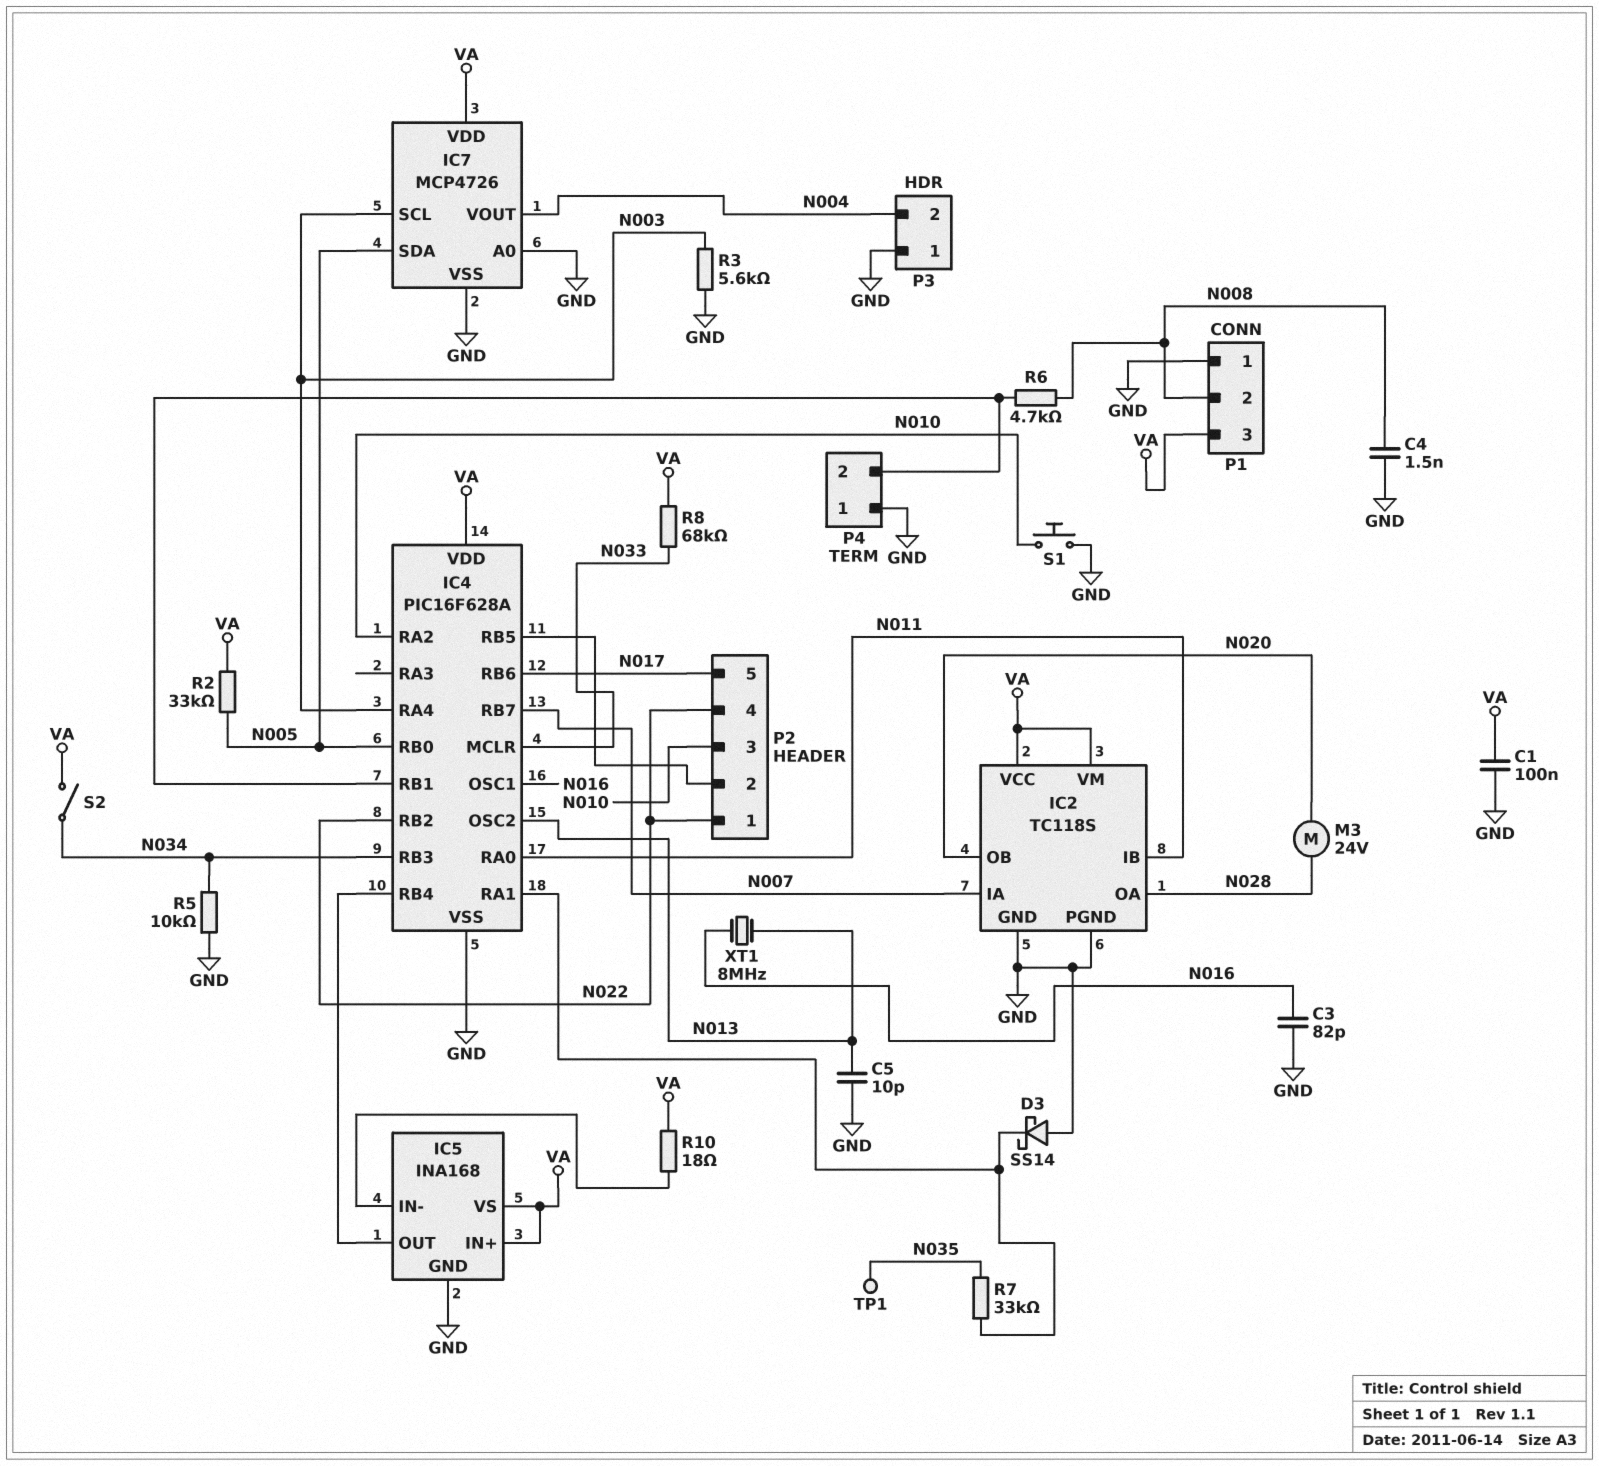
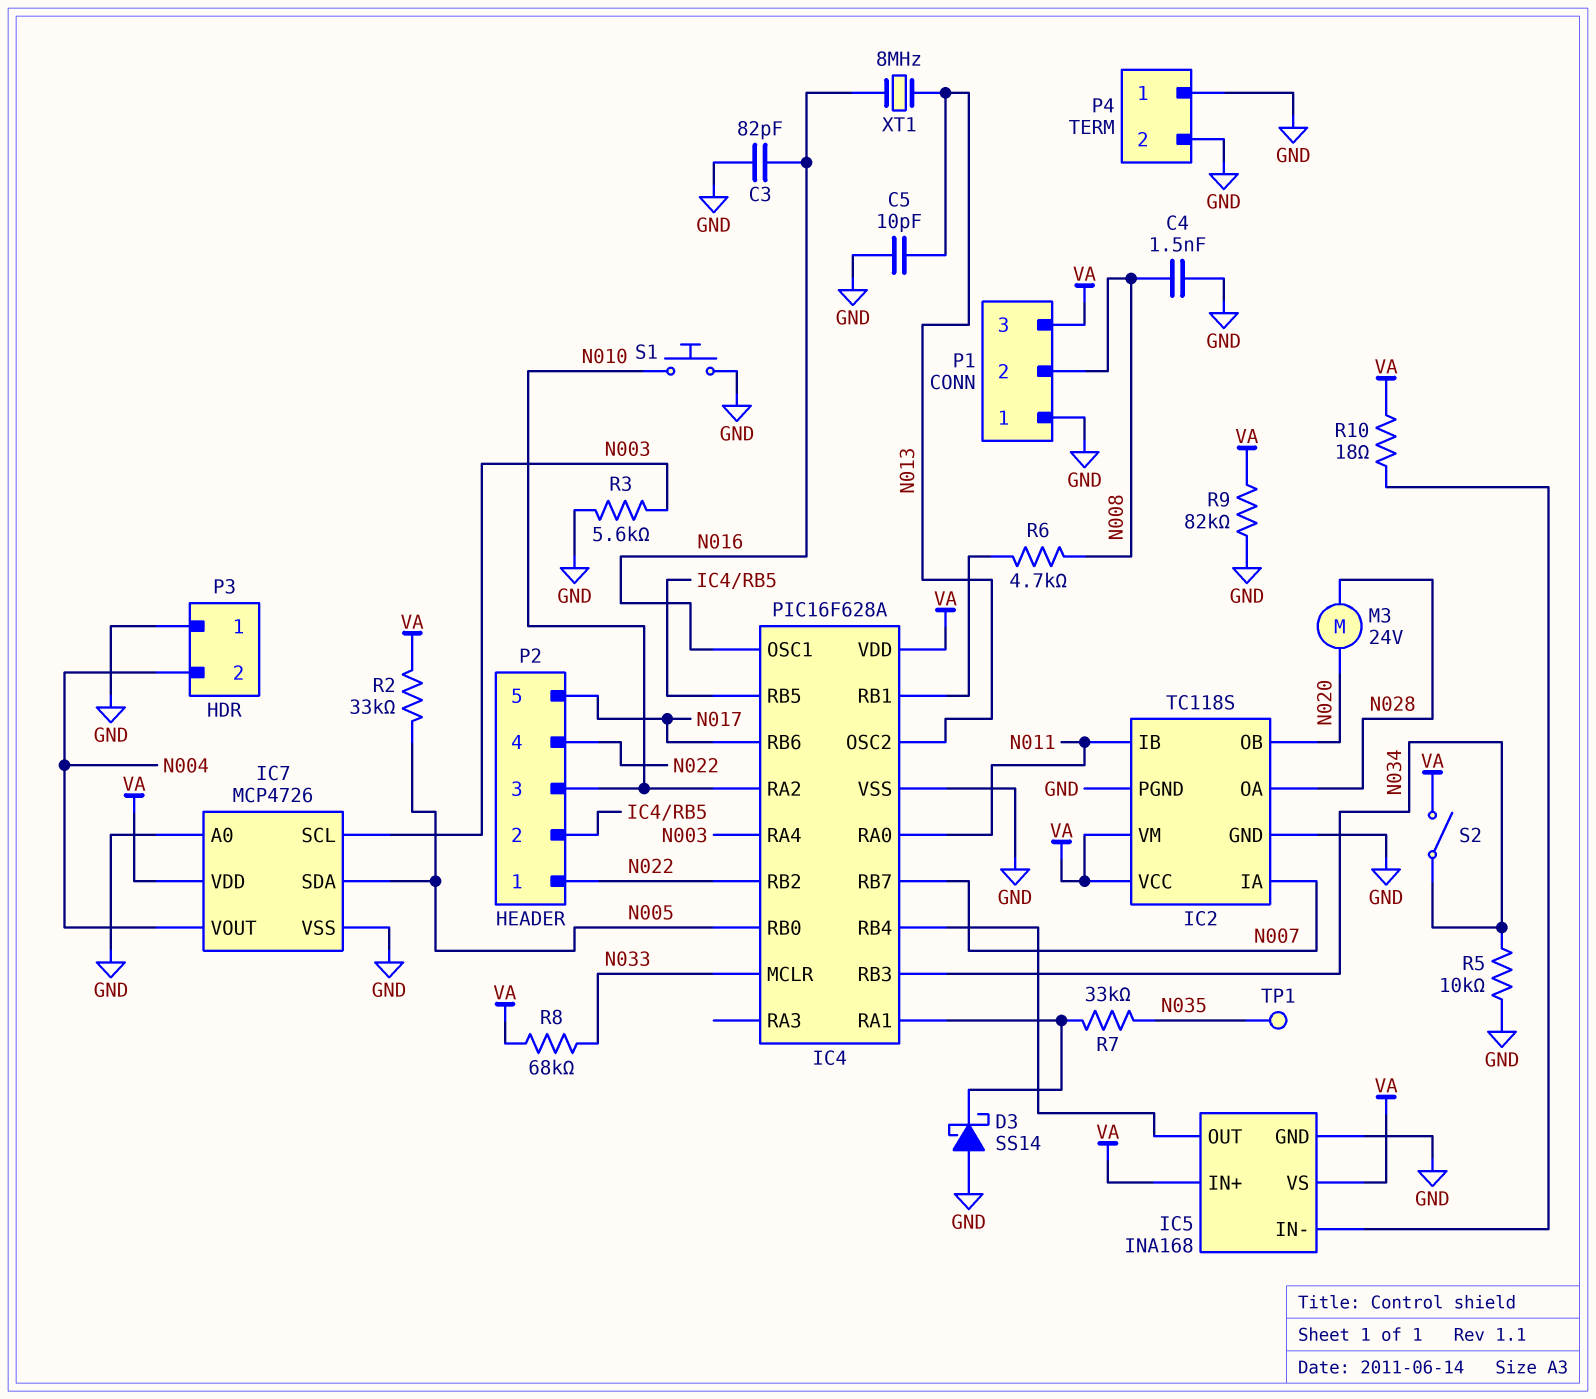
C1: 100nF (GND, VA) -> none
P4 pin 2: IC4/RB1 -> GND
R9: none -> 82k (GND, VA)

